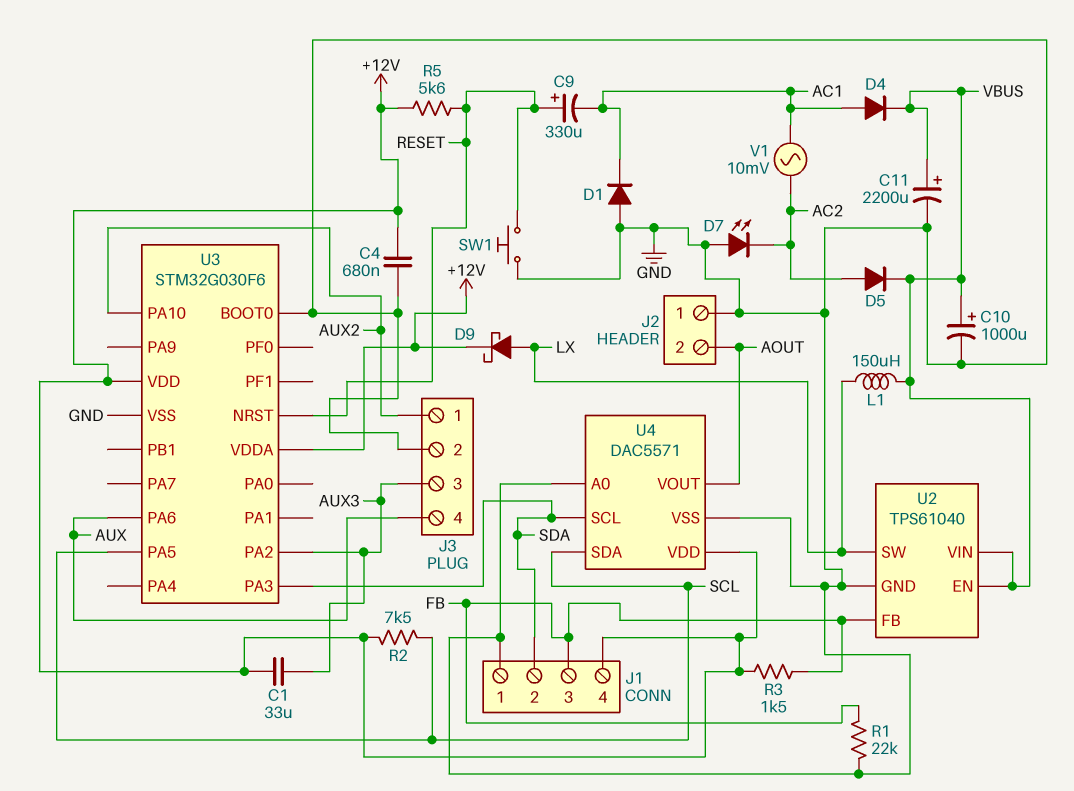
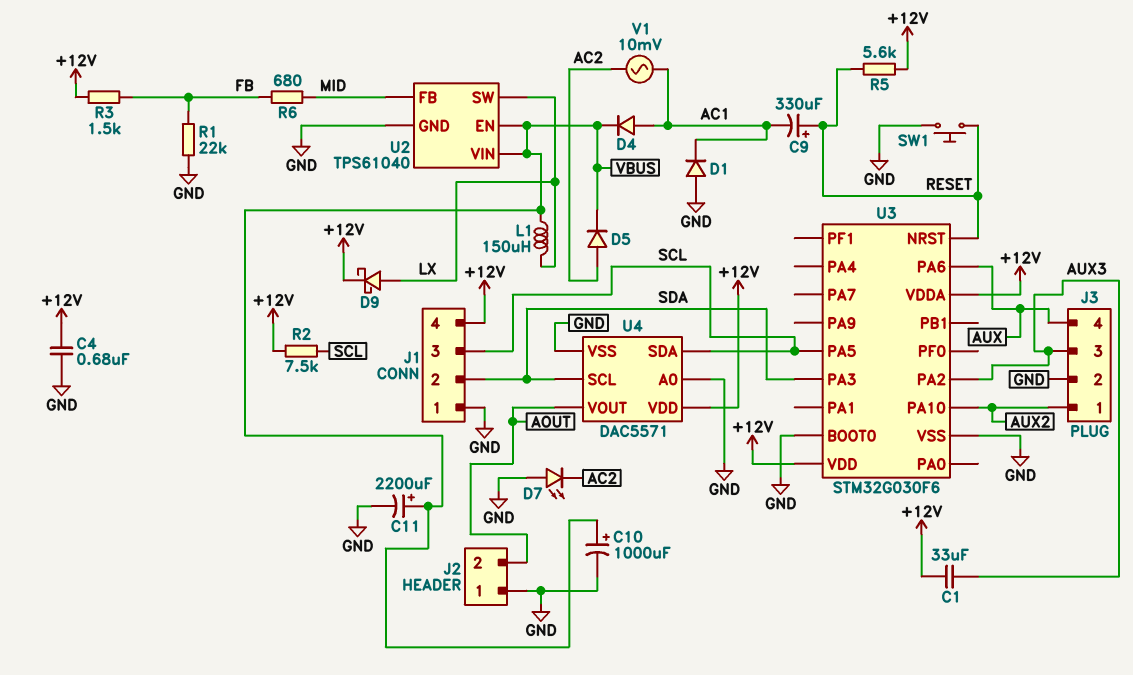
J1 pin 3: FB -> SCL
R6: none -> 680 (FB, MID)
U2 pin FB: FB -> MID

